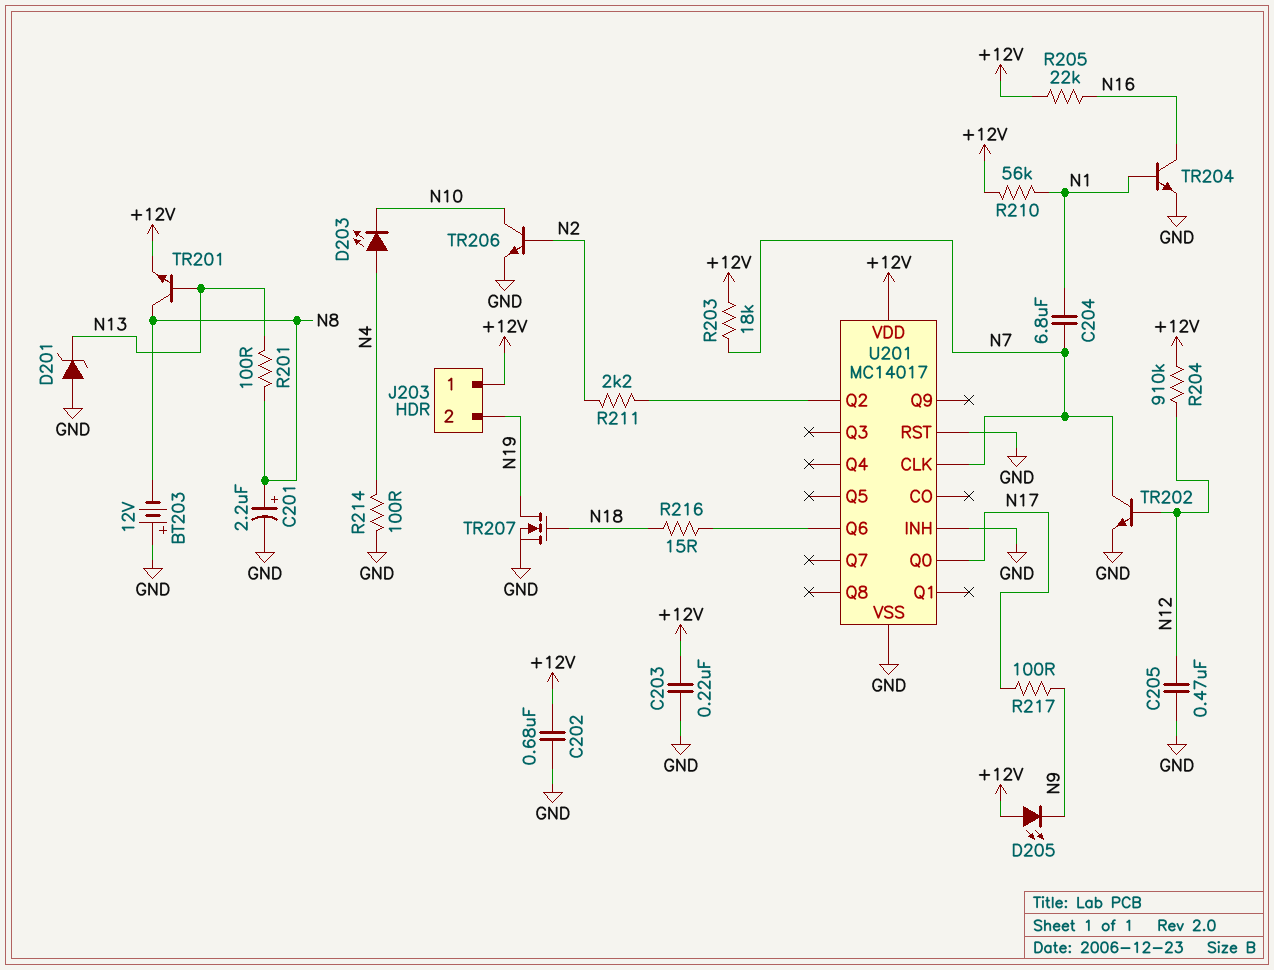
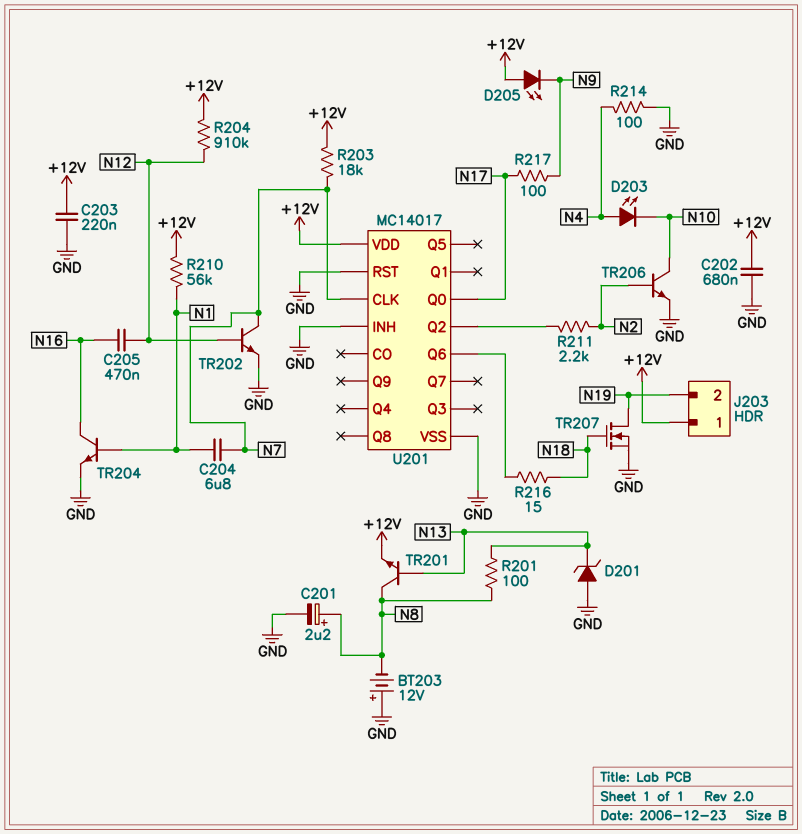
C205: 470nF (GND, N12) -> 470nF (N12, N16)
R205: 22k (+12V, N16) -> none

